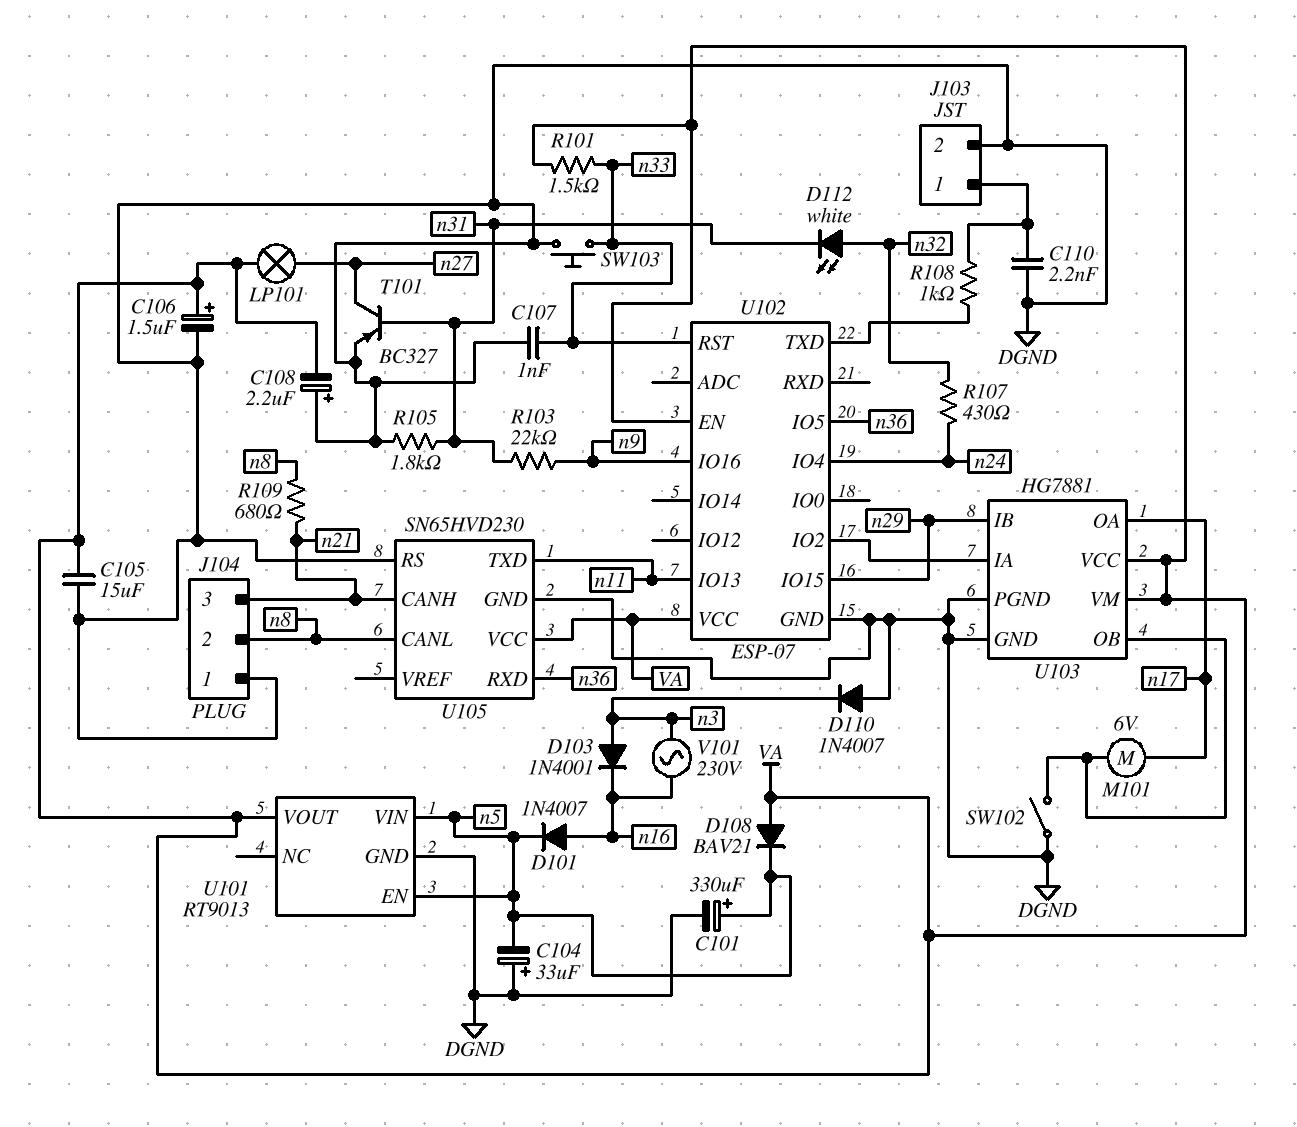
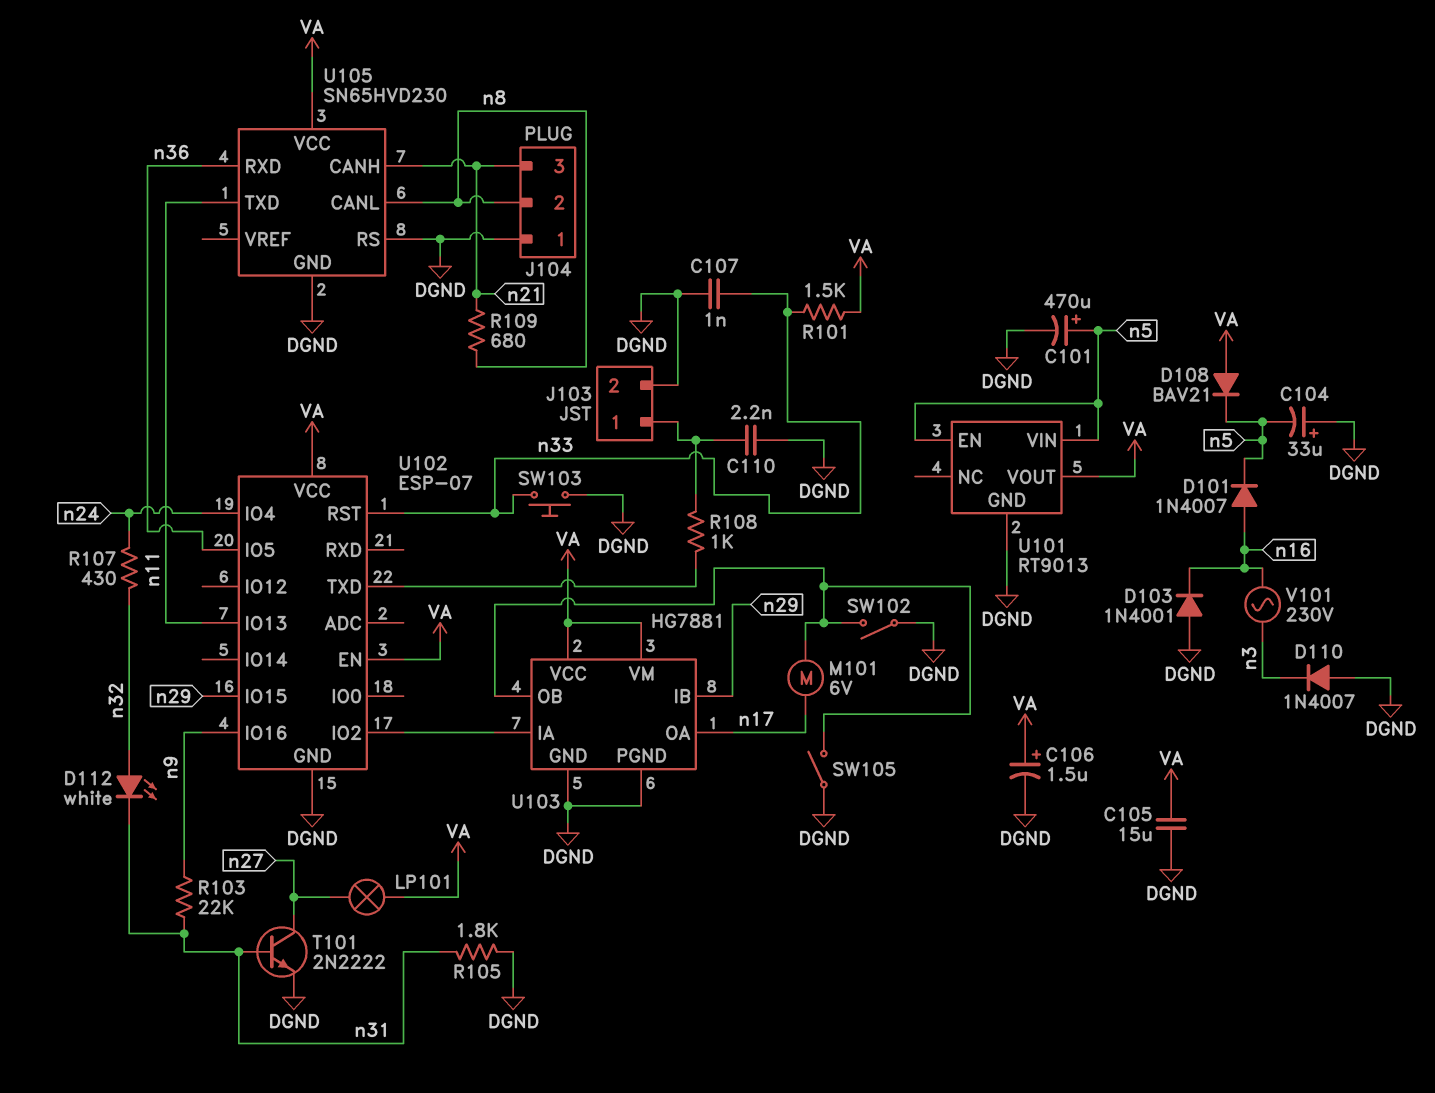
C101: 330uF (plus n5, minus DGND) -> 470uF (plus n5, minus DGND)
C108: 2.2uF (plus DGND, minus VA) -> none
D103: diode 1N4001 (A n3, K n16) -> diode 1N4001 (A DGND, K n16)
SW105: none -> switch (DGND, U103/OB)
T101: PNP BC327 (B n31, C n27, E DGND) -> NPN 2N2222 (B n31, C n27, E DGND)

